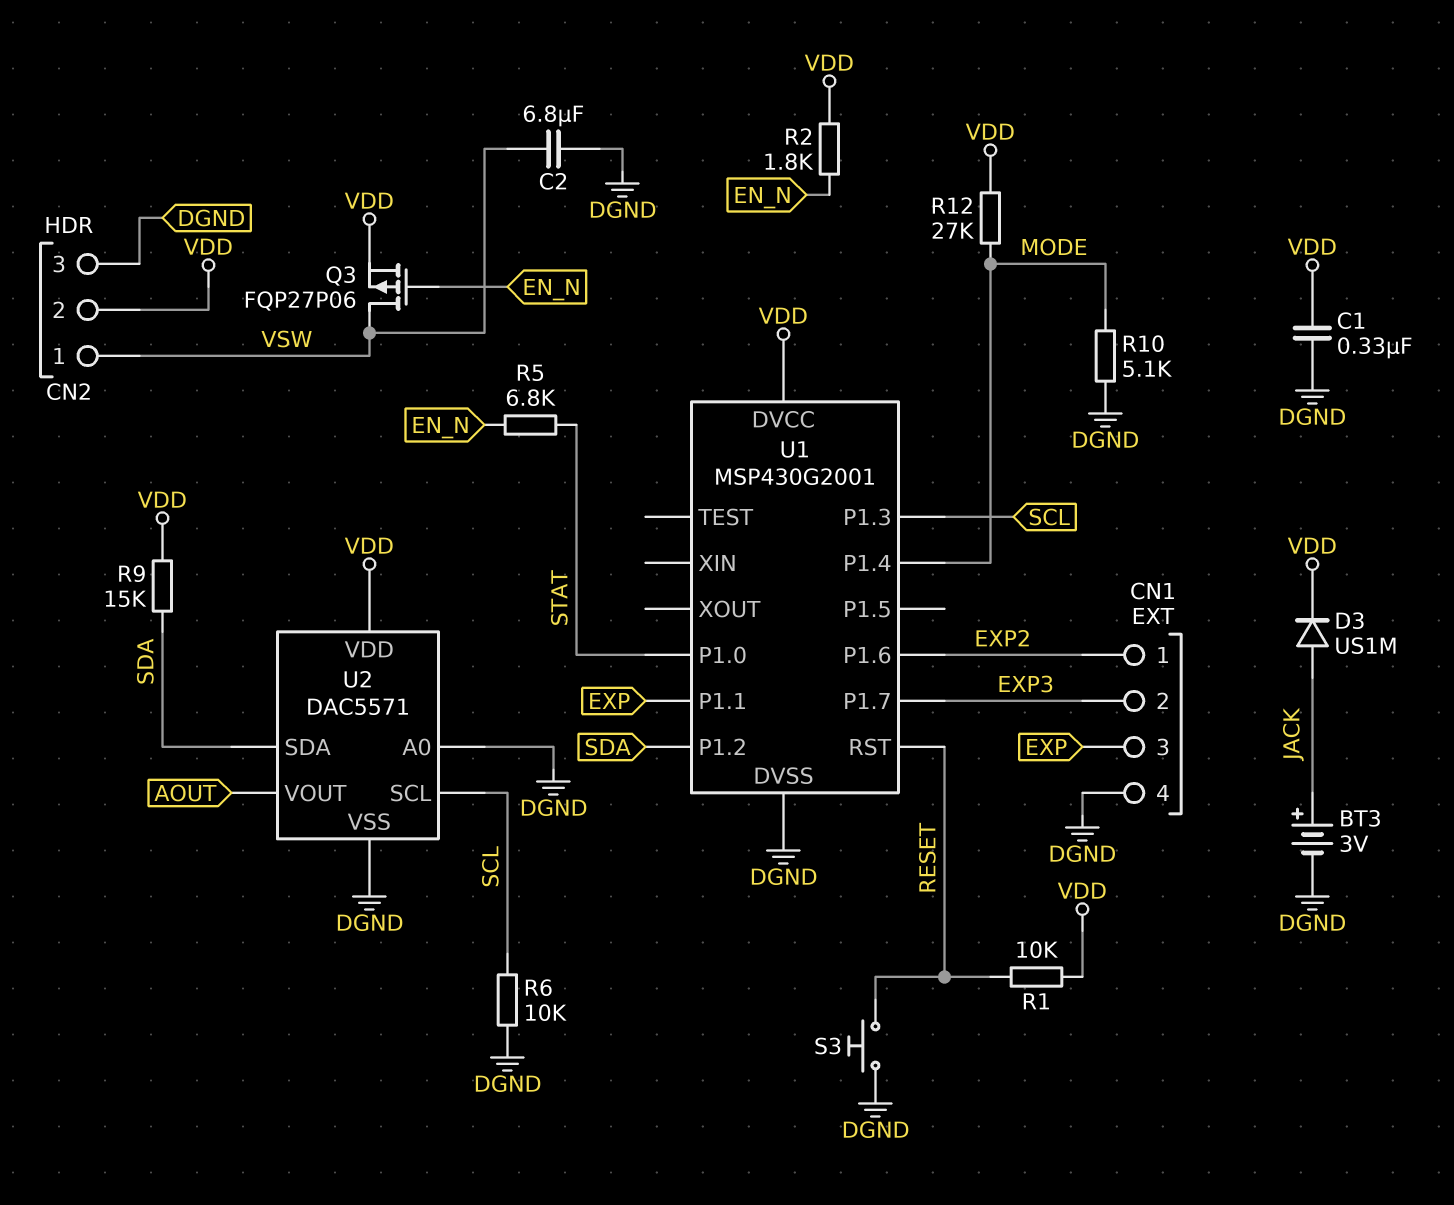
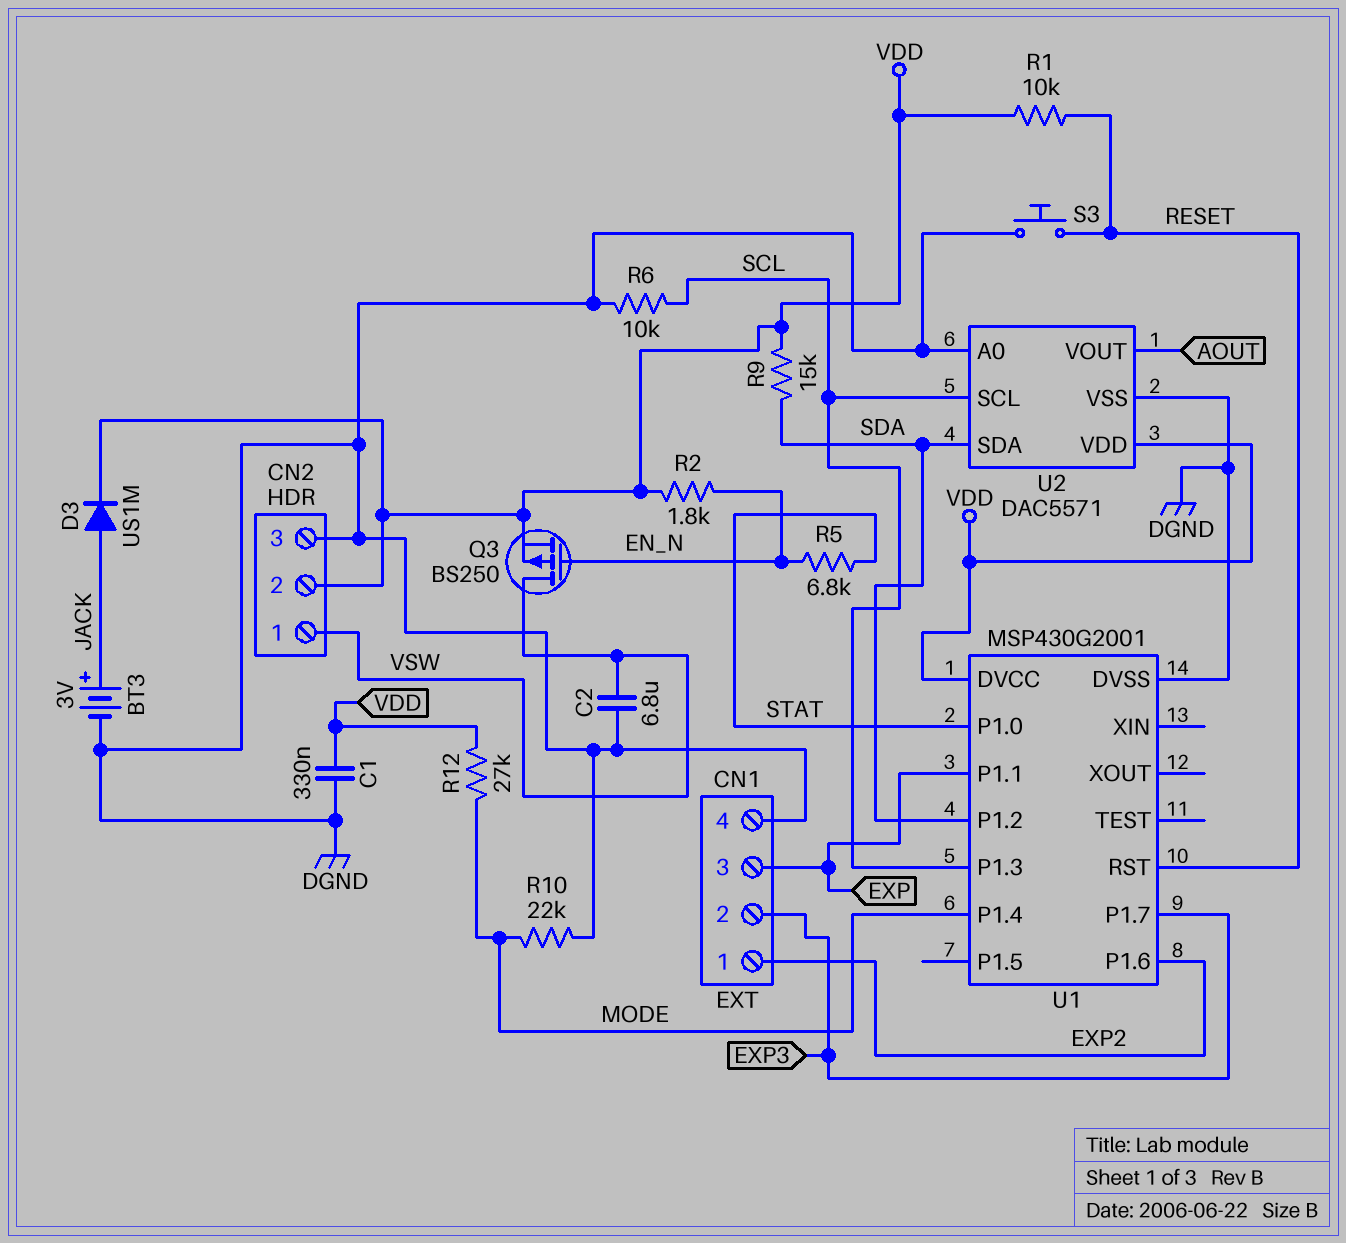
Q3: PMOS FQP27P06 (G EN_N, D VSW, S VDD) -> PMOS BS250 (G EN_N, D VSW, S VDD)
R10: 5.1k (DGND, MODE) -> 22k (DGND, MODE)

